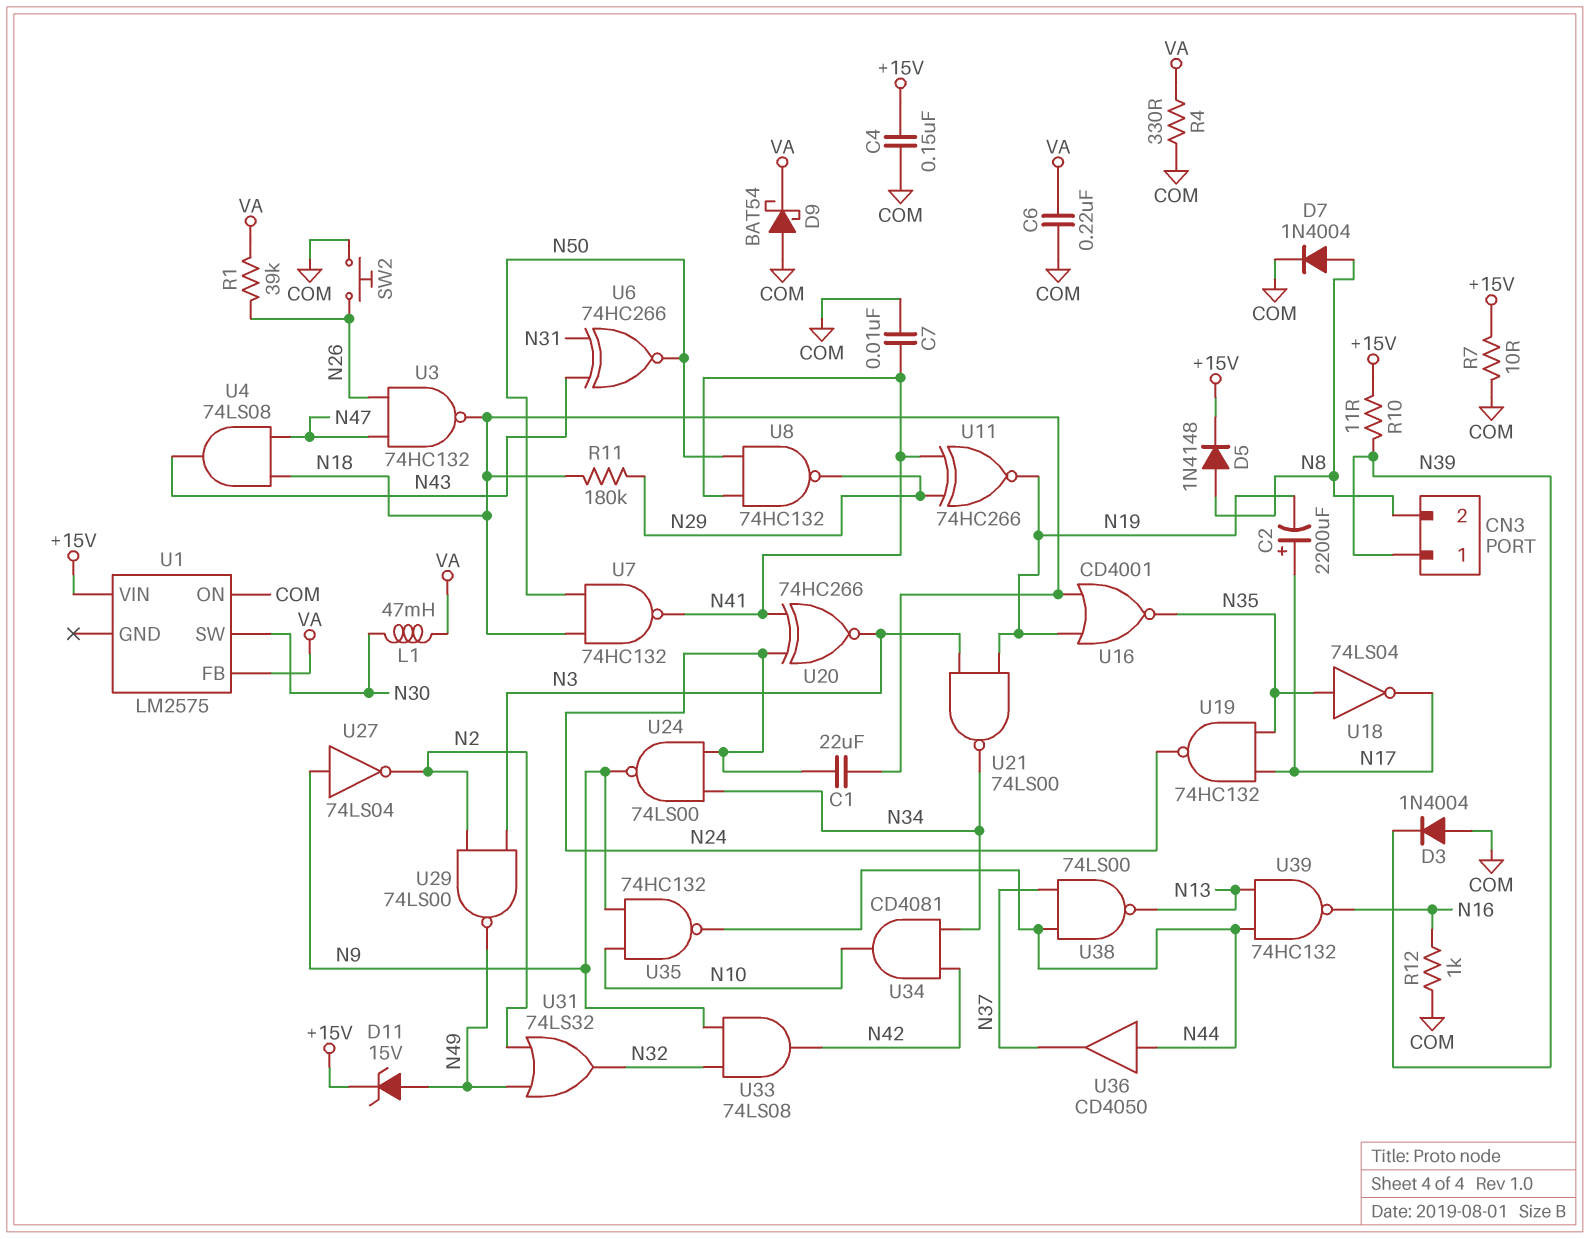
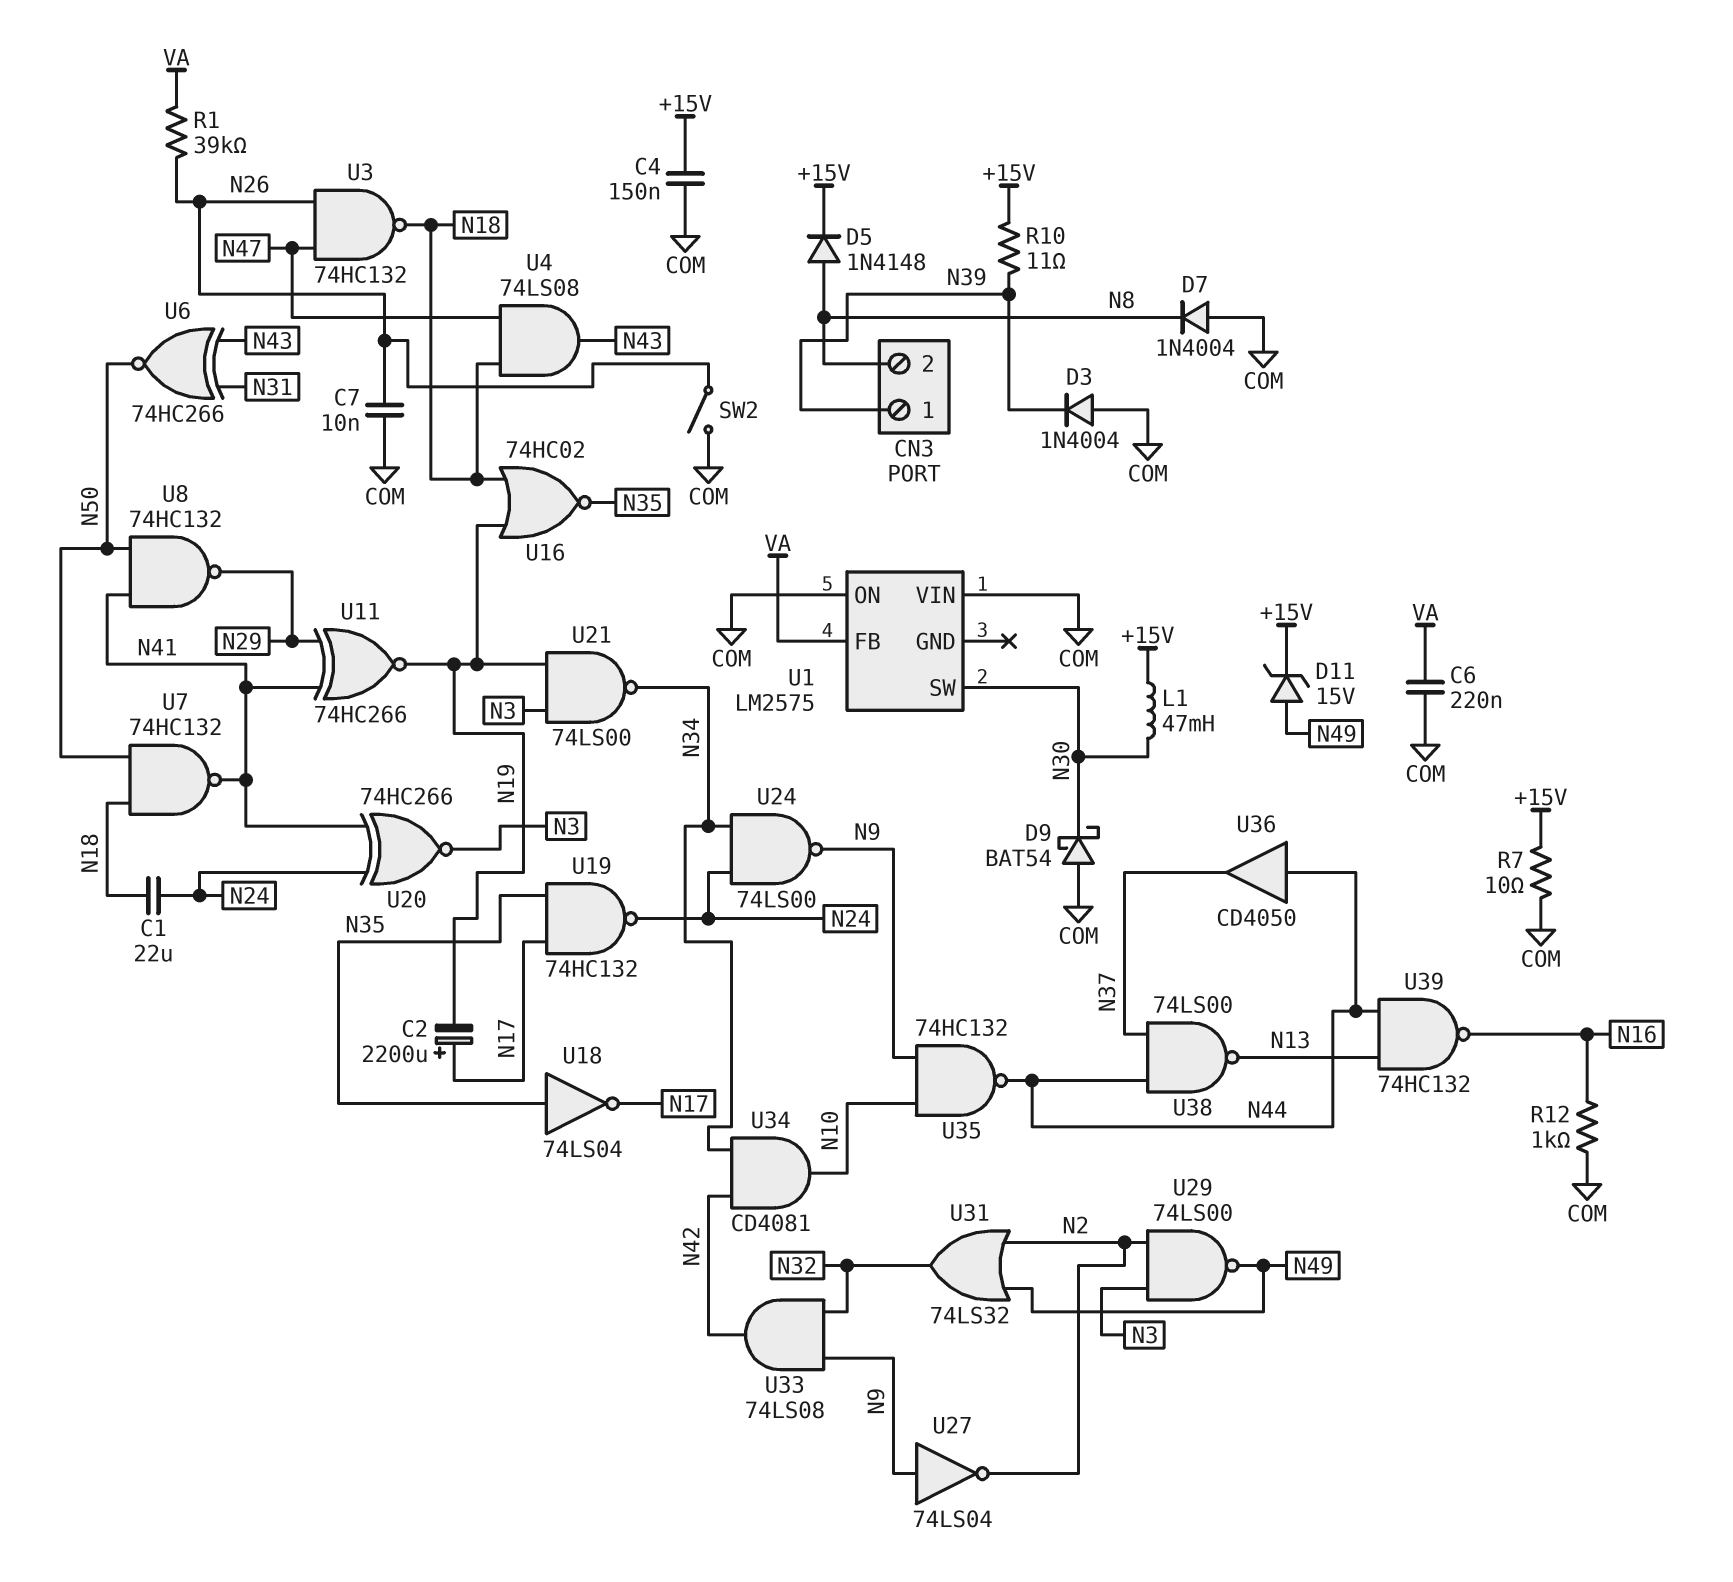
C7: 10nF (COM, N41) -> 10nF (COM, N26)
D7: diode 1N4004 (A N8, K COM) -> diode 1N4004 (A COM, K N8)
D9: schottky BAT54 (A COM, K VA) -> schottky BAT54 (A COM, K N30)
L1: 47mH (N30, VA) -> 47mH (+15V, N30)
R4: 330 (COM, VA) -> none
R11: 180k (N18, N29) -> none
SW2: button (COM, N26) -> switch (COM, N26)
U1 pin VIN: +15V -> COM
U16: NOR CD4001 (in N18, in N19, out N35) -> NOR 74HC02 (in N18, in N19, out N35)

